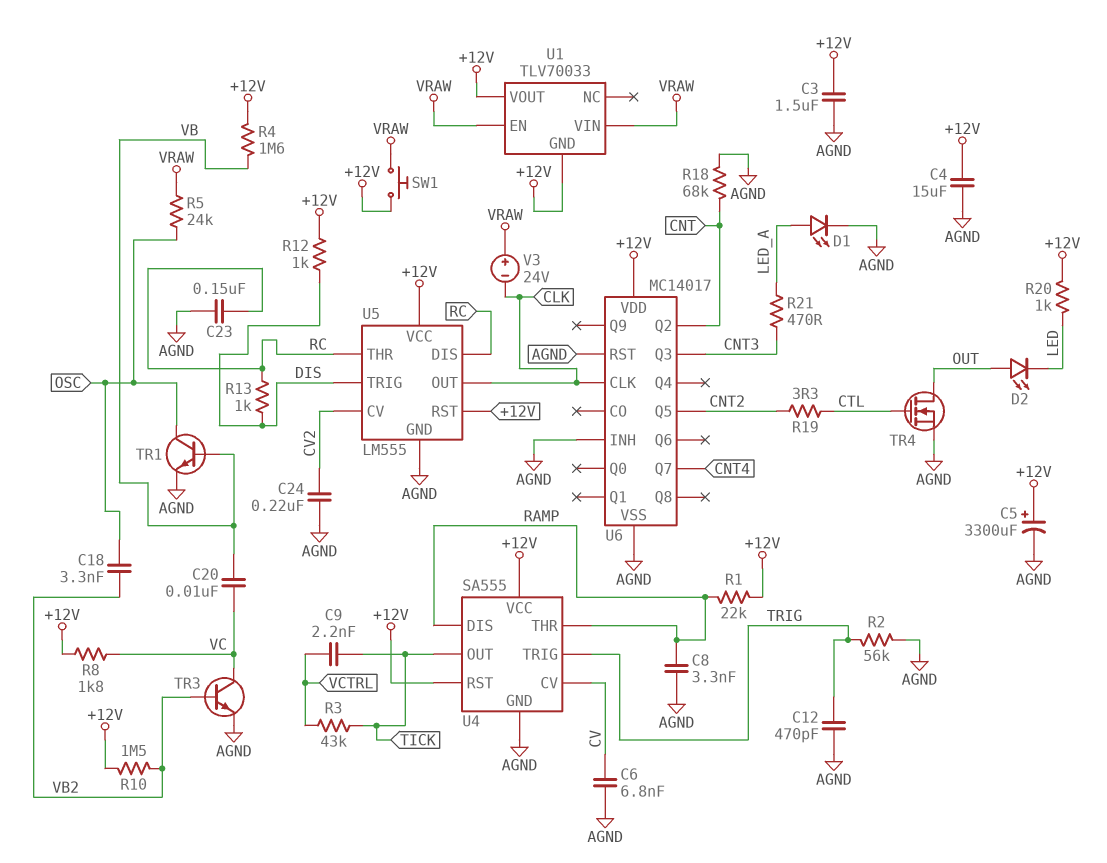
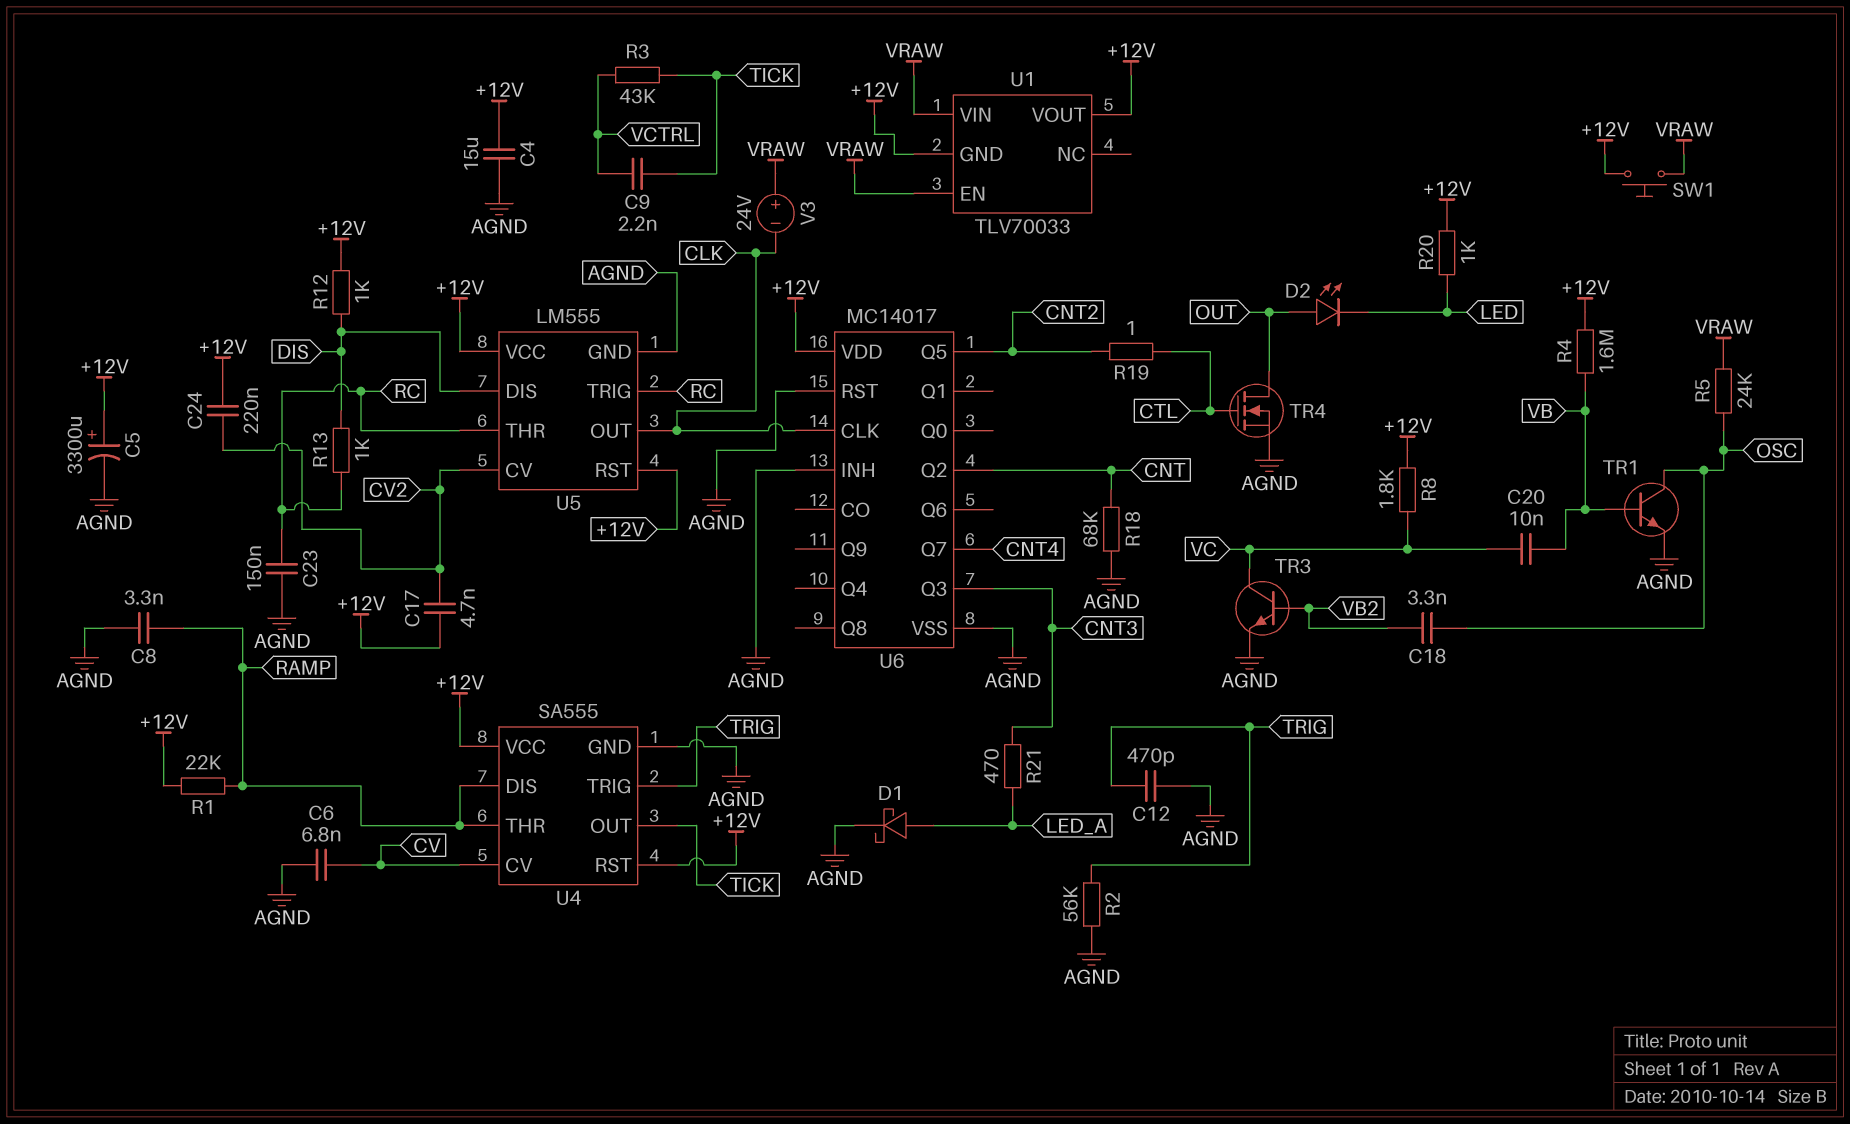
C3: 1.5uF (+12V, AGND) -> none
C17: none -> 4.7nF (+12V, CV2)
C24: 220nF (AGND, CV2) -> 220nF (+12V, CV2)
D1: LED (A LED_A, K AGND) -> schottky (A LED_A, K AGND)
R10: 1.5M (+12V, VB2) -> none
R19: 3.3 (CNT2, CTL) -> 1 (CNT2, CTL)
U5 pin DIS: RC -> DIS
U5 pin TRIG: DIS -> RC

